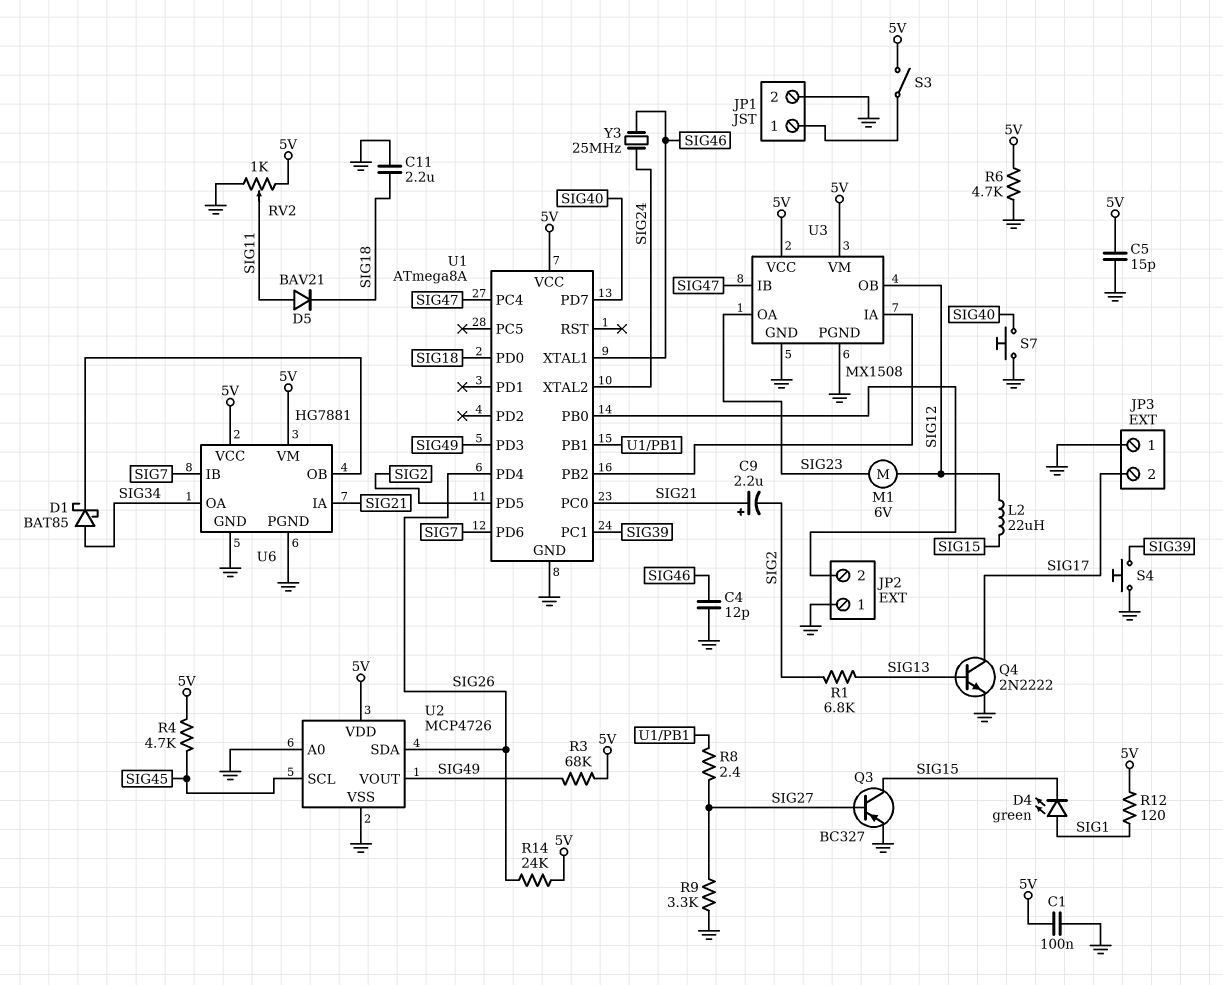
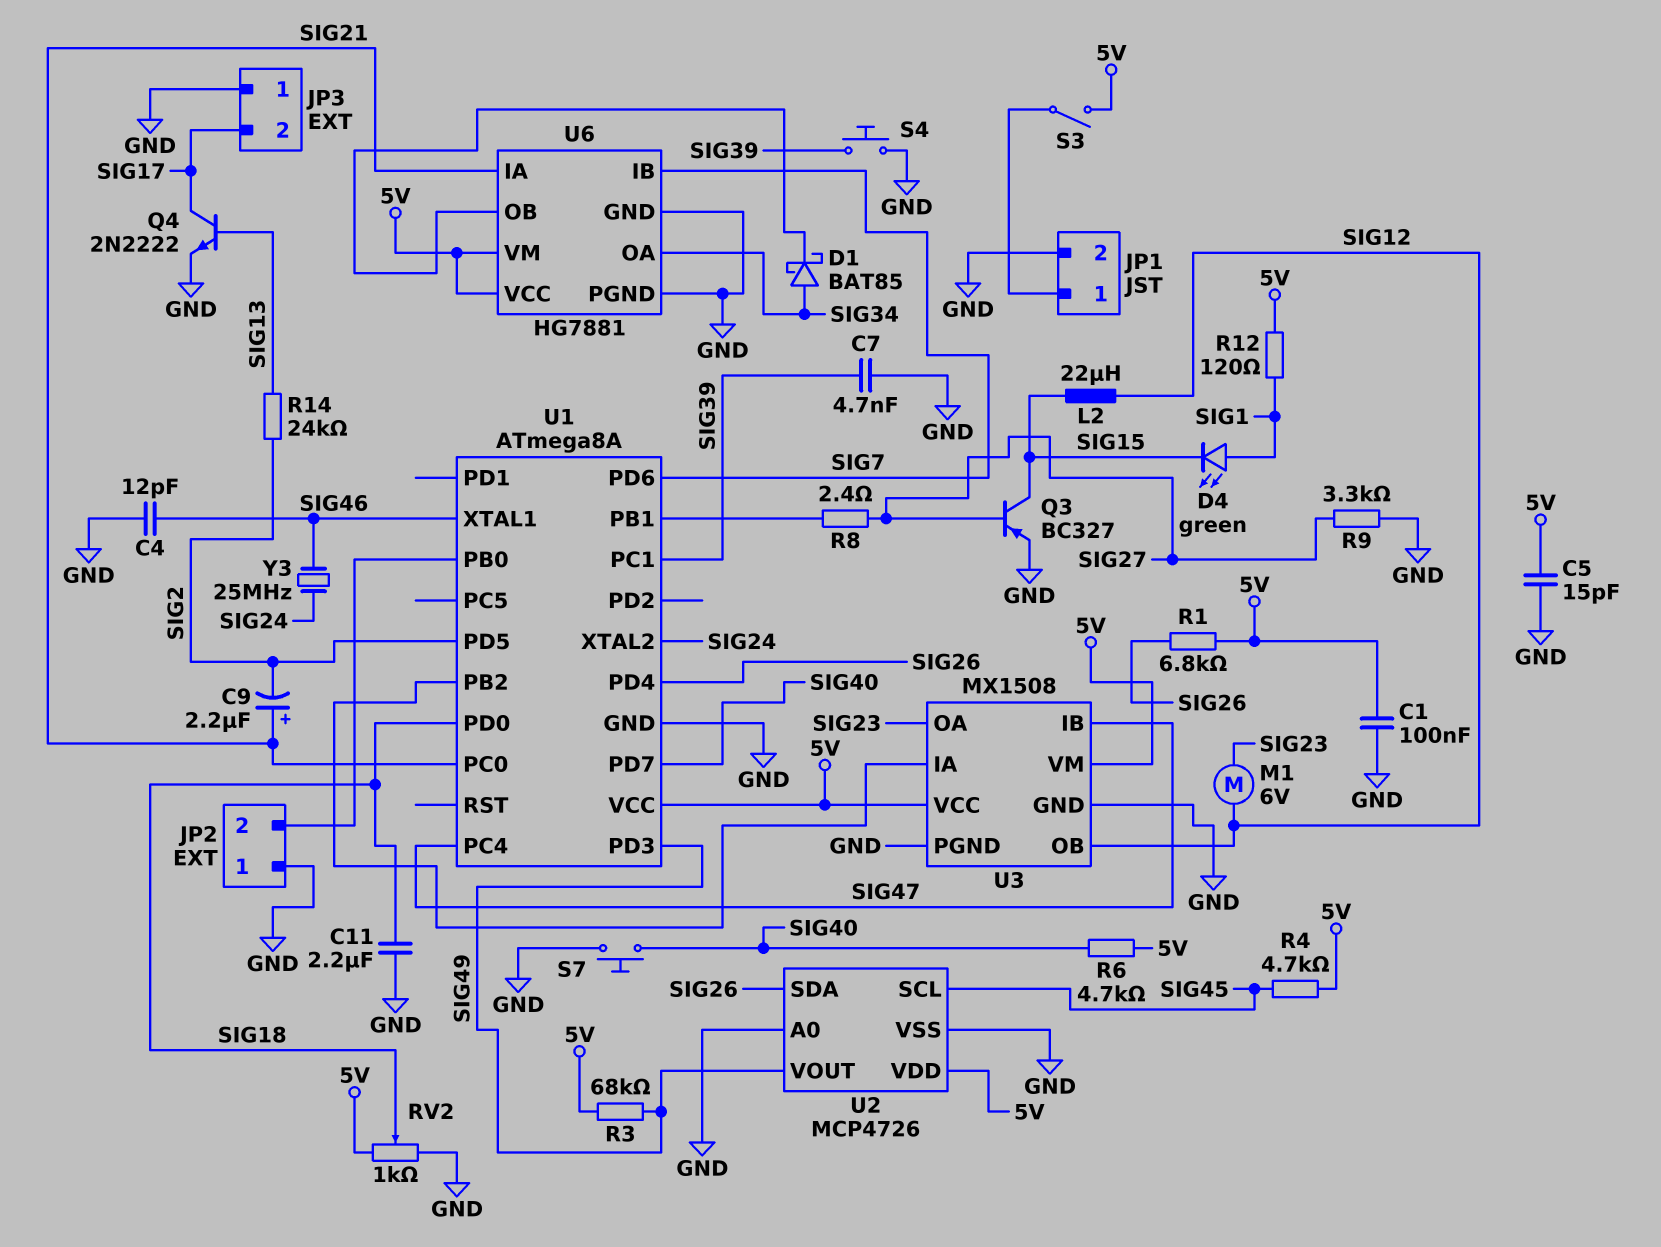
C7: none -> 4.7nF (GND, SIG39)
D5: diode BAV21 (A SIG11, K SIG18) -> none
R1: 6.8k (SIG2, SIG13) -> 6.8k (5V, SIG26)
R6: 4.7k (5V, GND) -> 4.7k (5V, SIG40)
R14: 24k (5V, SIG26) -> 24k (SIG2, SIG13)
RV2: 1k (5V, GND, wiper SIG11) -> 1k (5V, GND, wiper SIG18)

